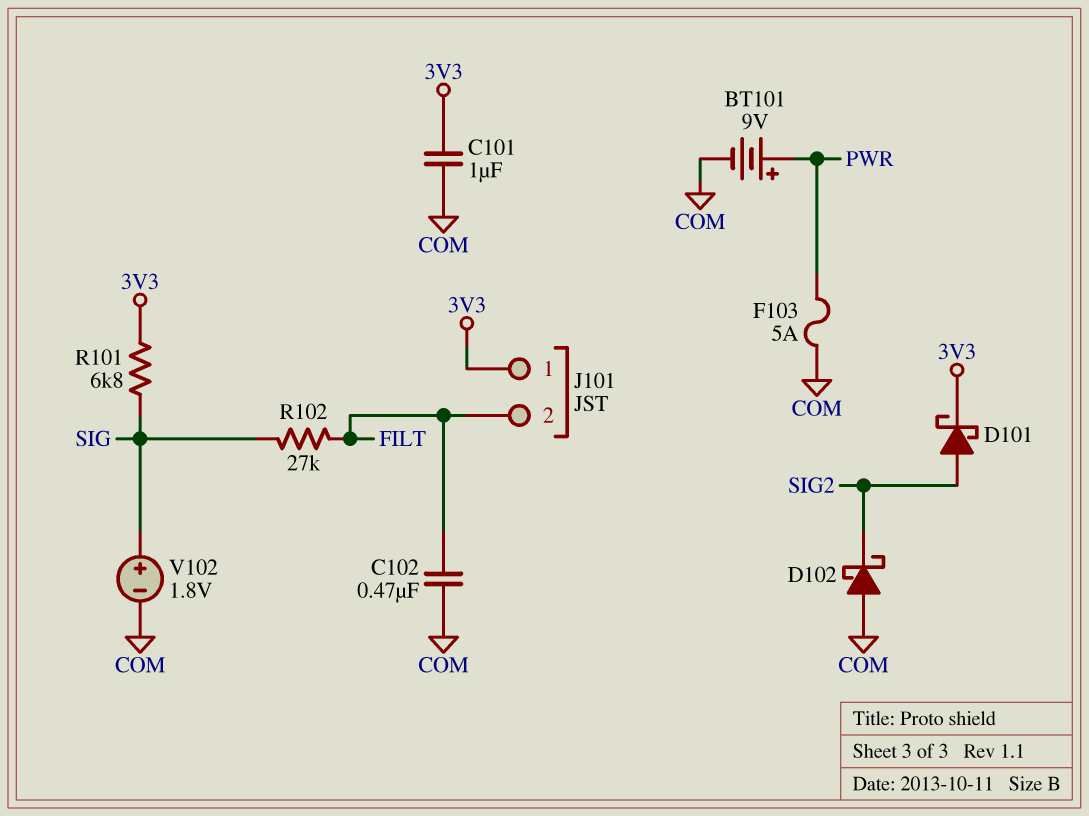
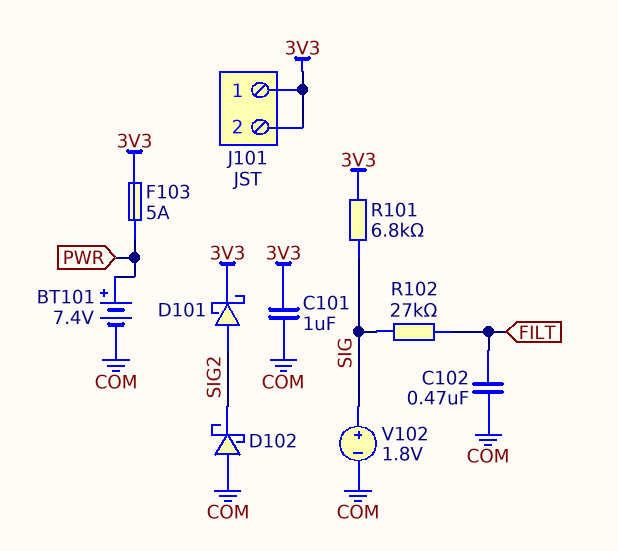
BT101: 9V (plus PWR, minus COM) -> 7.4V (plus PWR, minus COM)
F103: 5A (COM, PWR) -> 5A (3V3, PWR)
J101 pin 2: FILT -> 3V3

